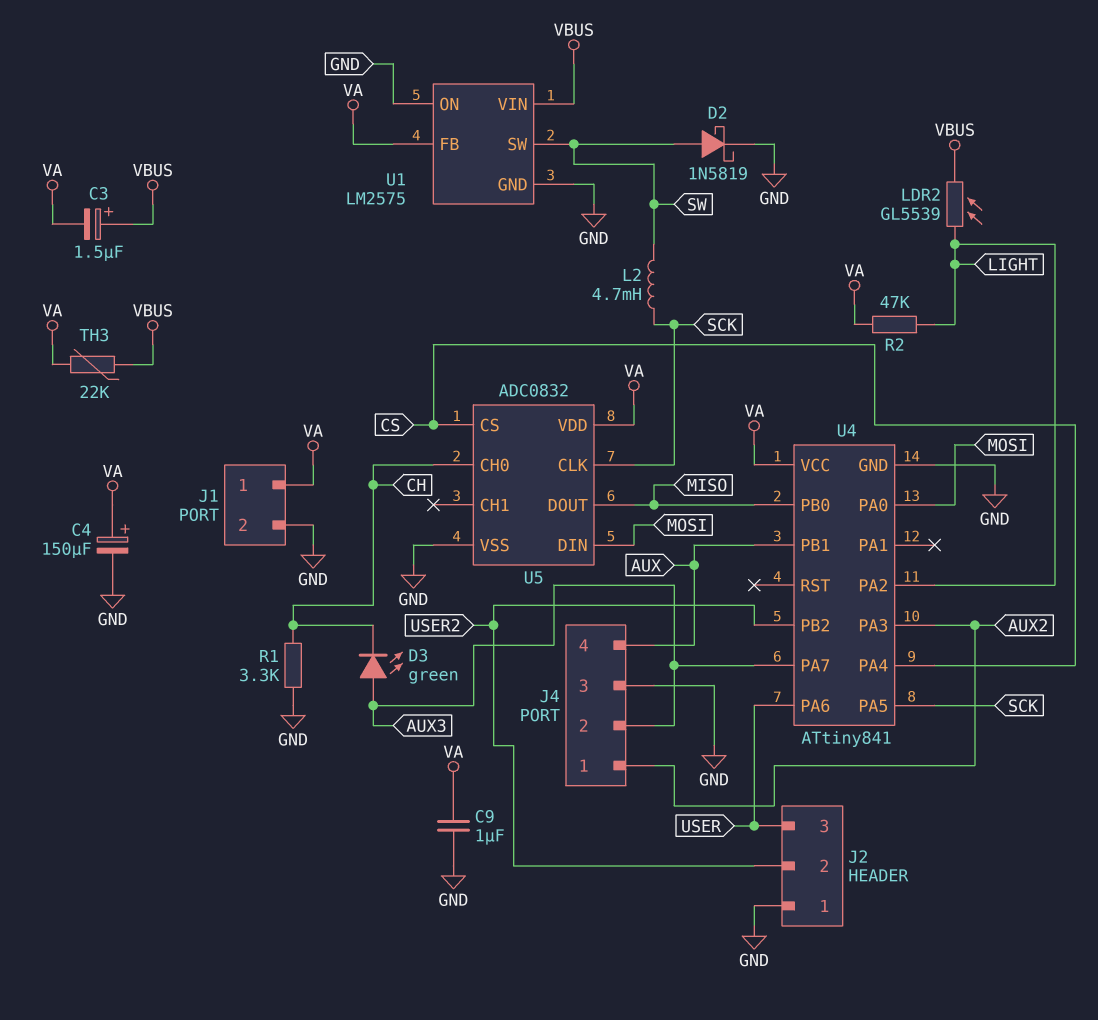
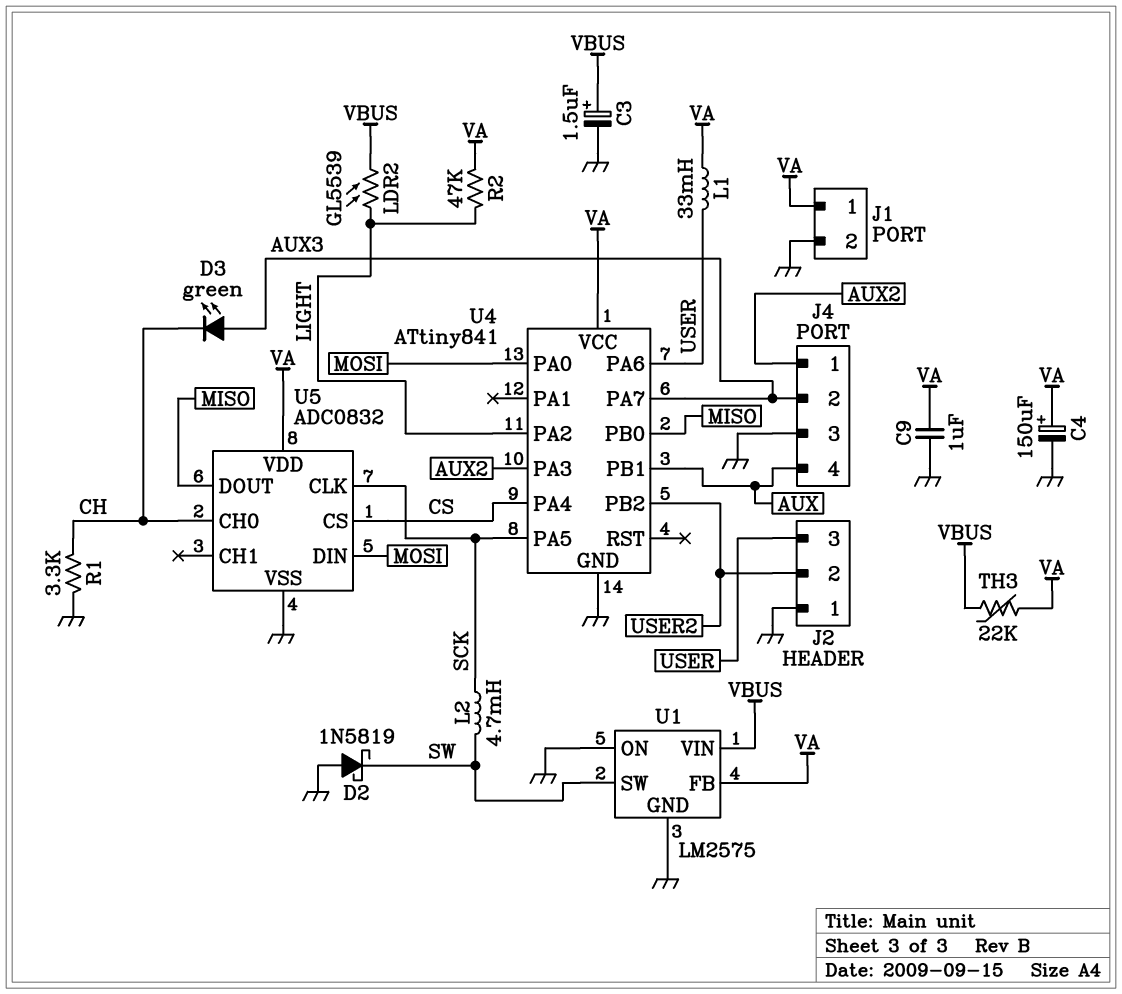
C3: 1.5uF (plus VBUS, minus VA) -> 1.5uF (plus VBUS, minus GND)
D2: schottky 1N5819 (A SW, K GND) -> schottky 1N5819 (A GND, K SW)
L1: none -> 33mH (USER, VA)

